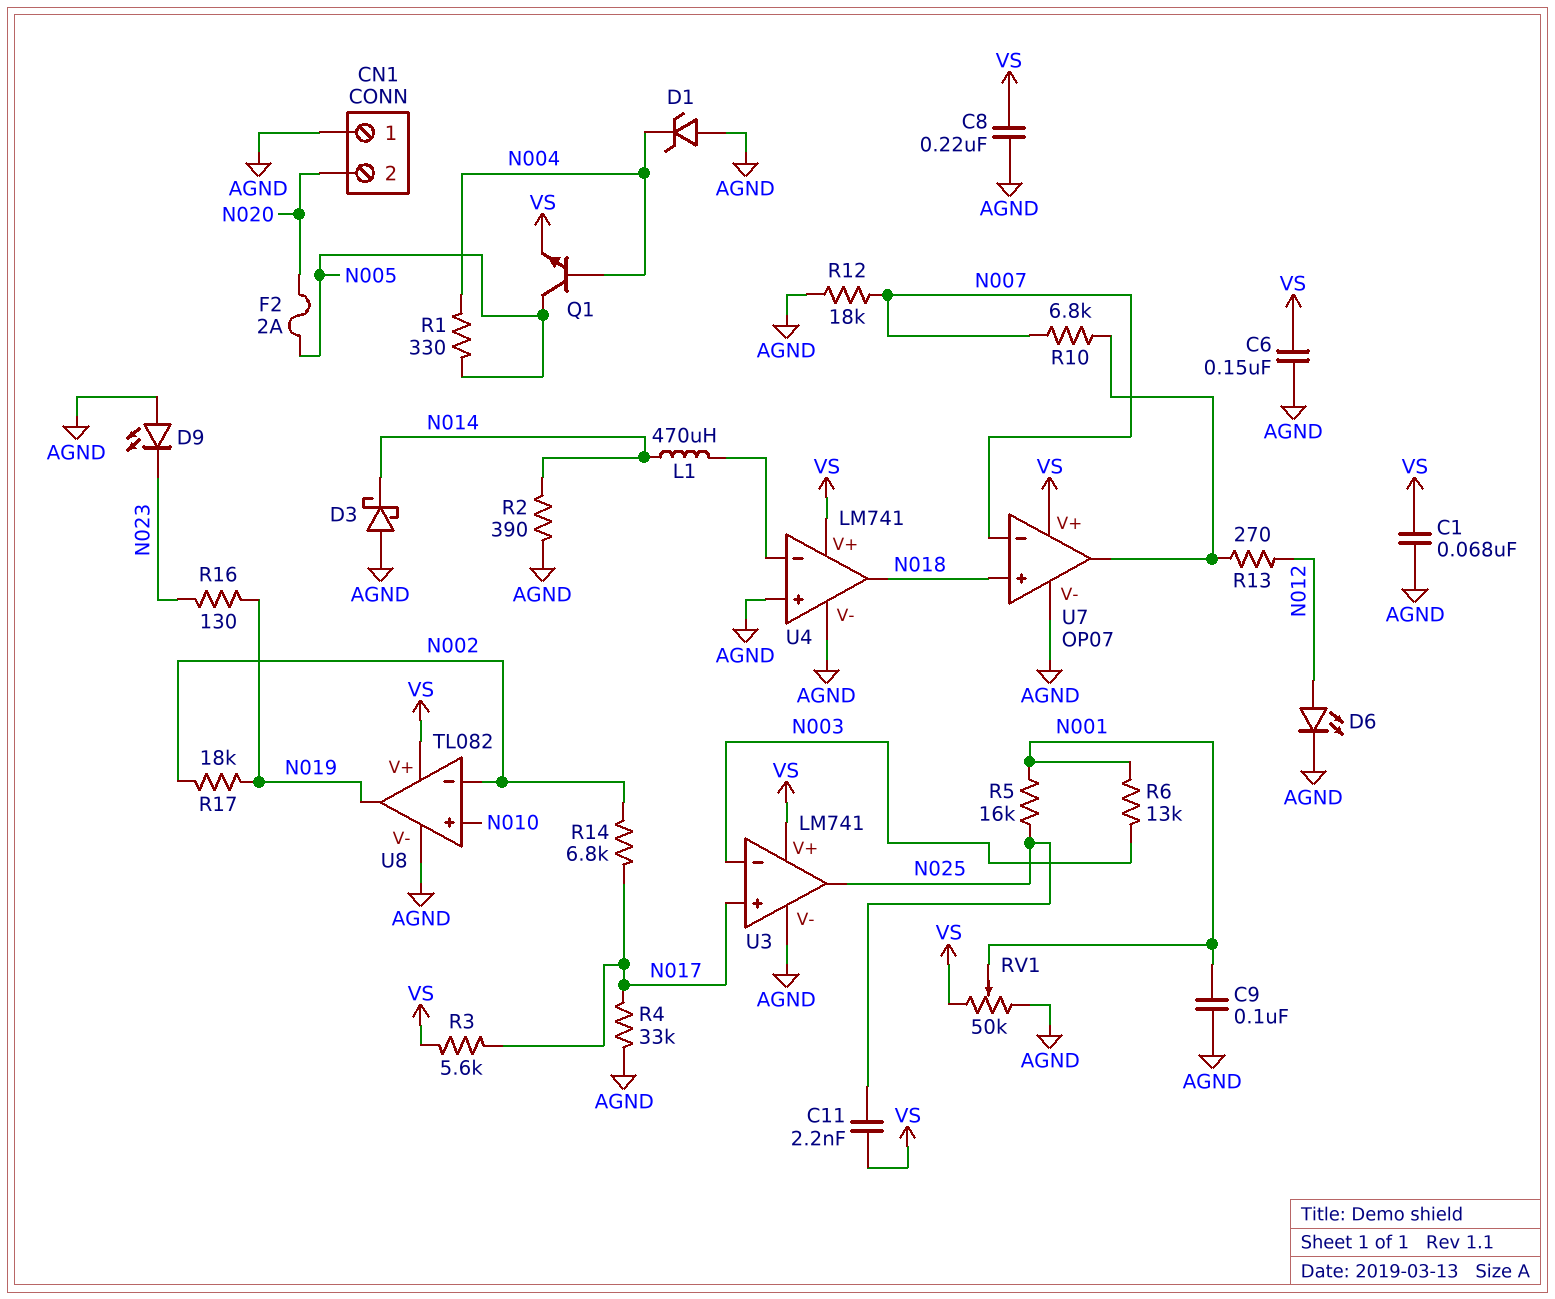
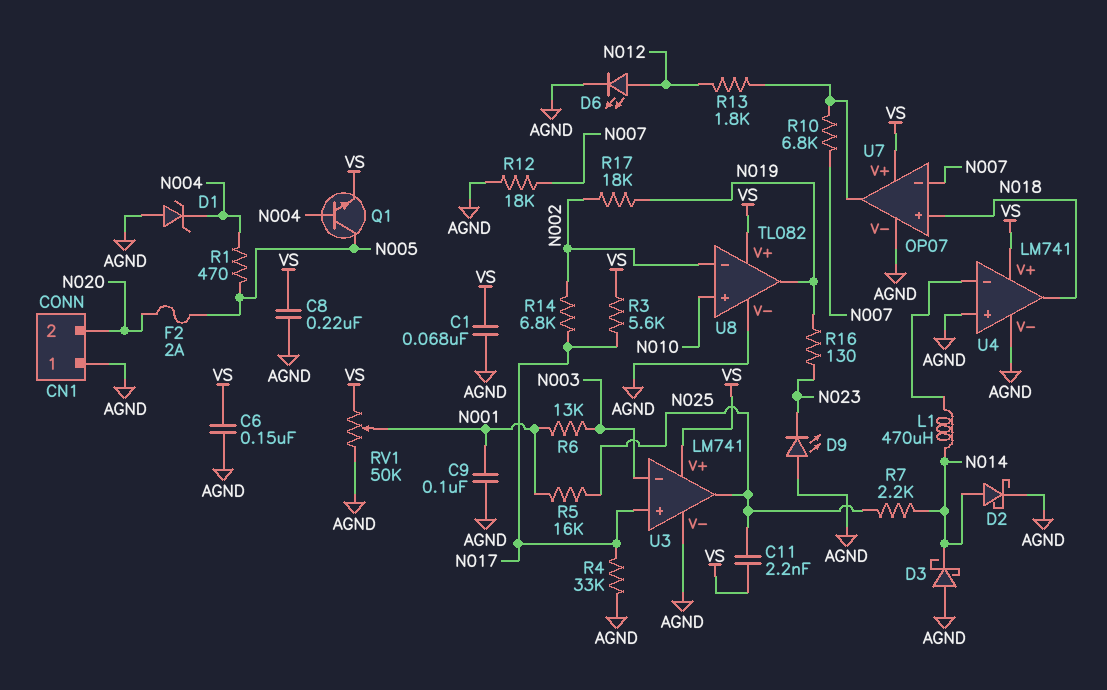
D2: none -> schottky (A N014, K AGND)
R1: 330 (N004, N005) -> 470 (N004, N005)
R2: 390 (AGND, N014) -> none
R7: none -> 2.2k (N014, N025)
R13: 270 (N012, U7/out) -> 1.8k (N012, U7/out)

